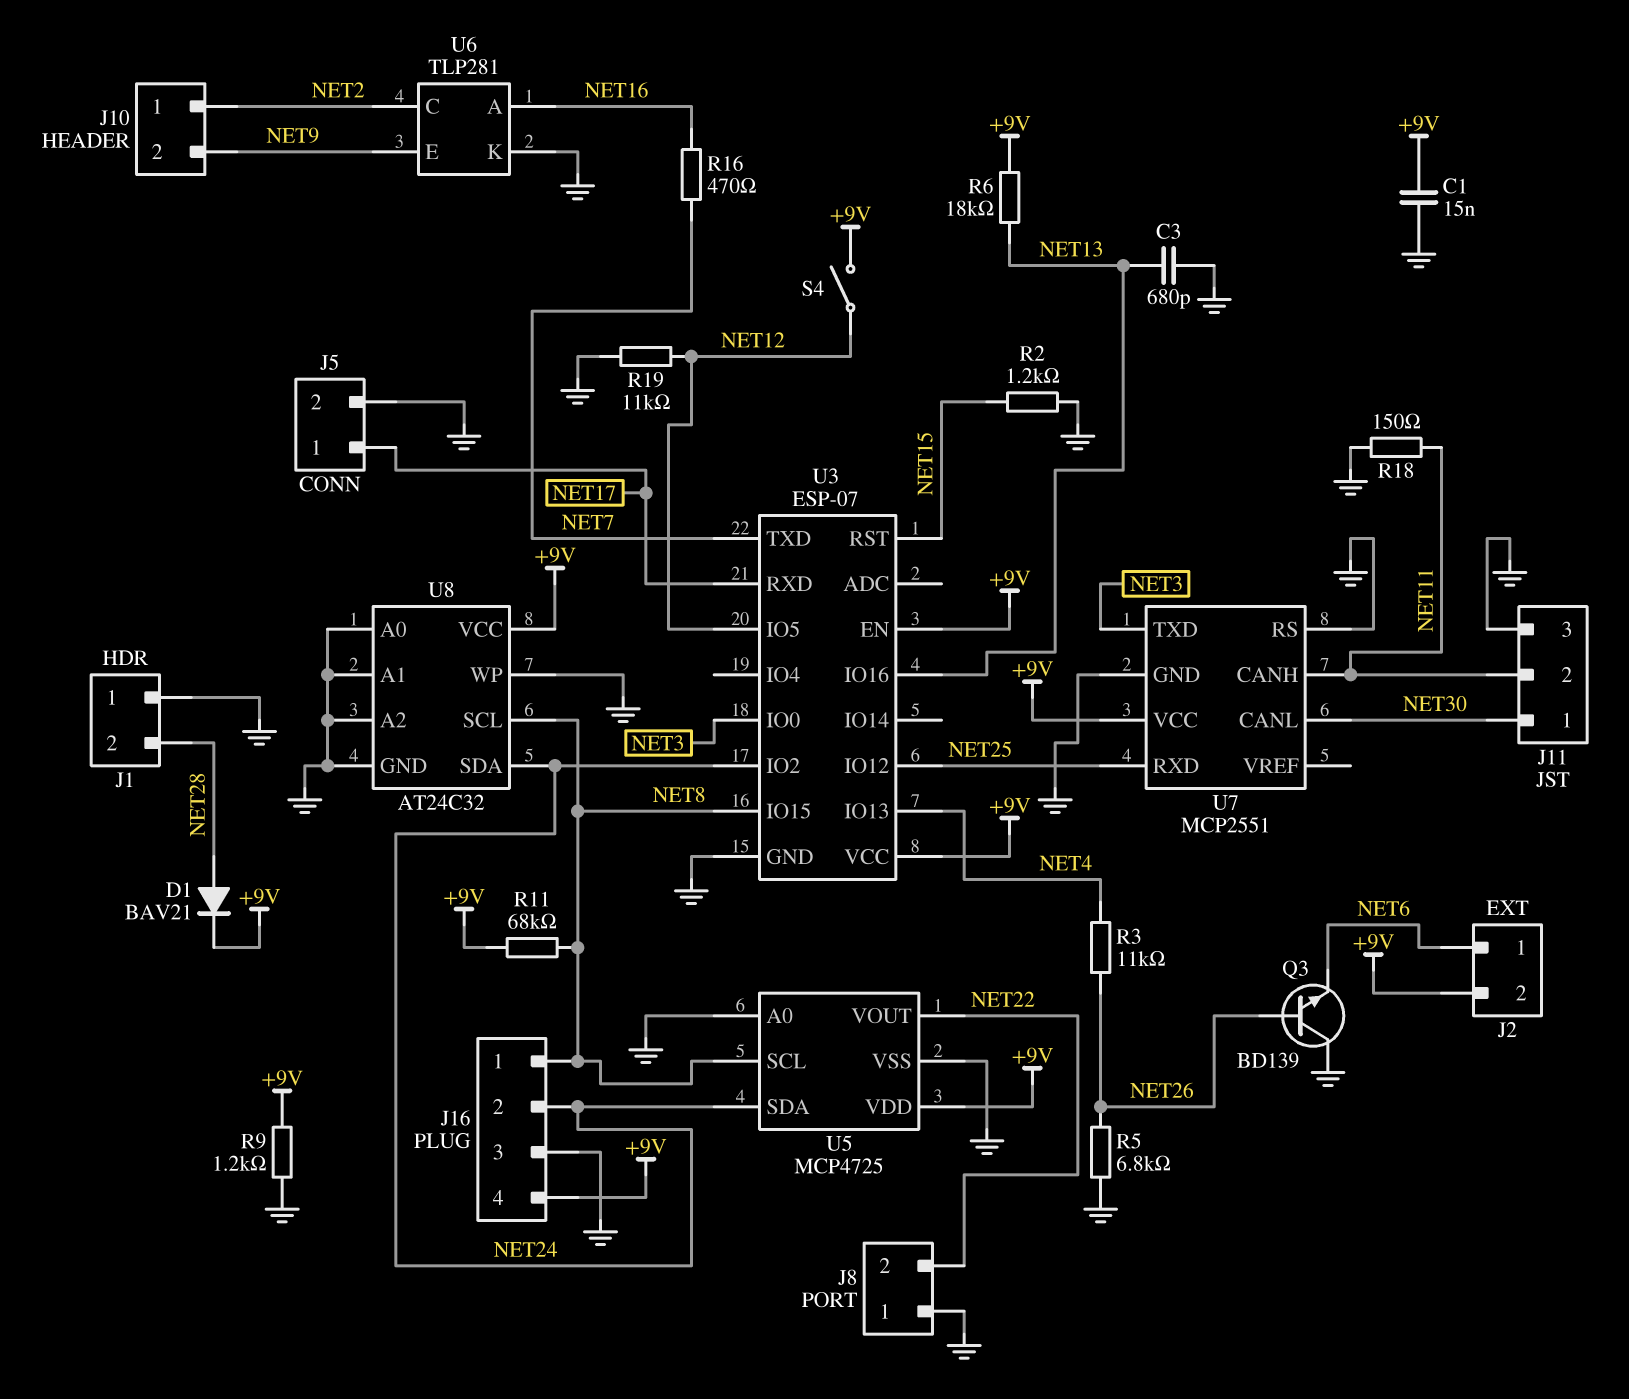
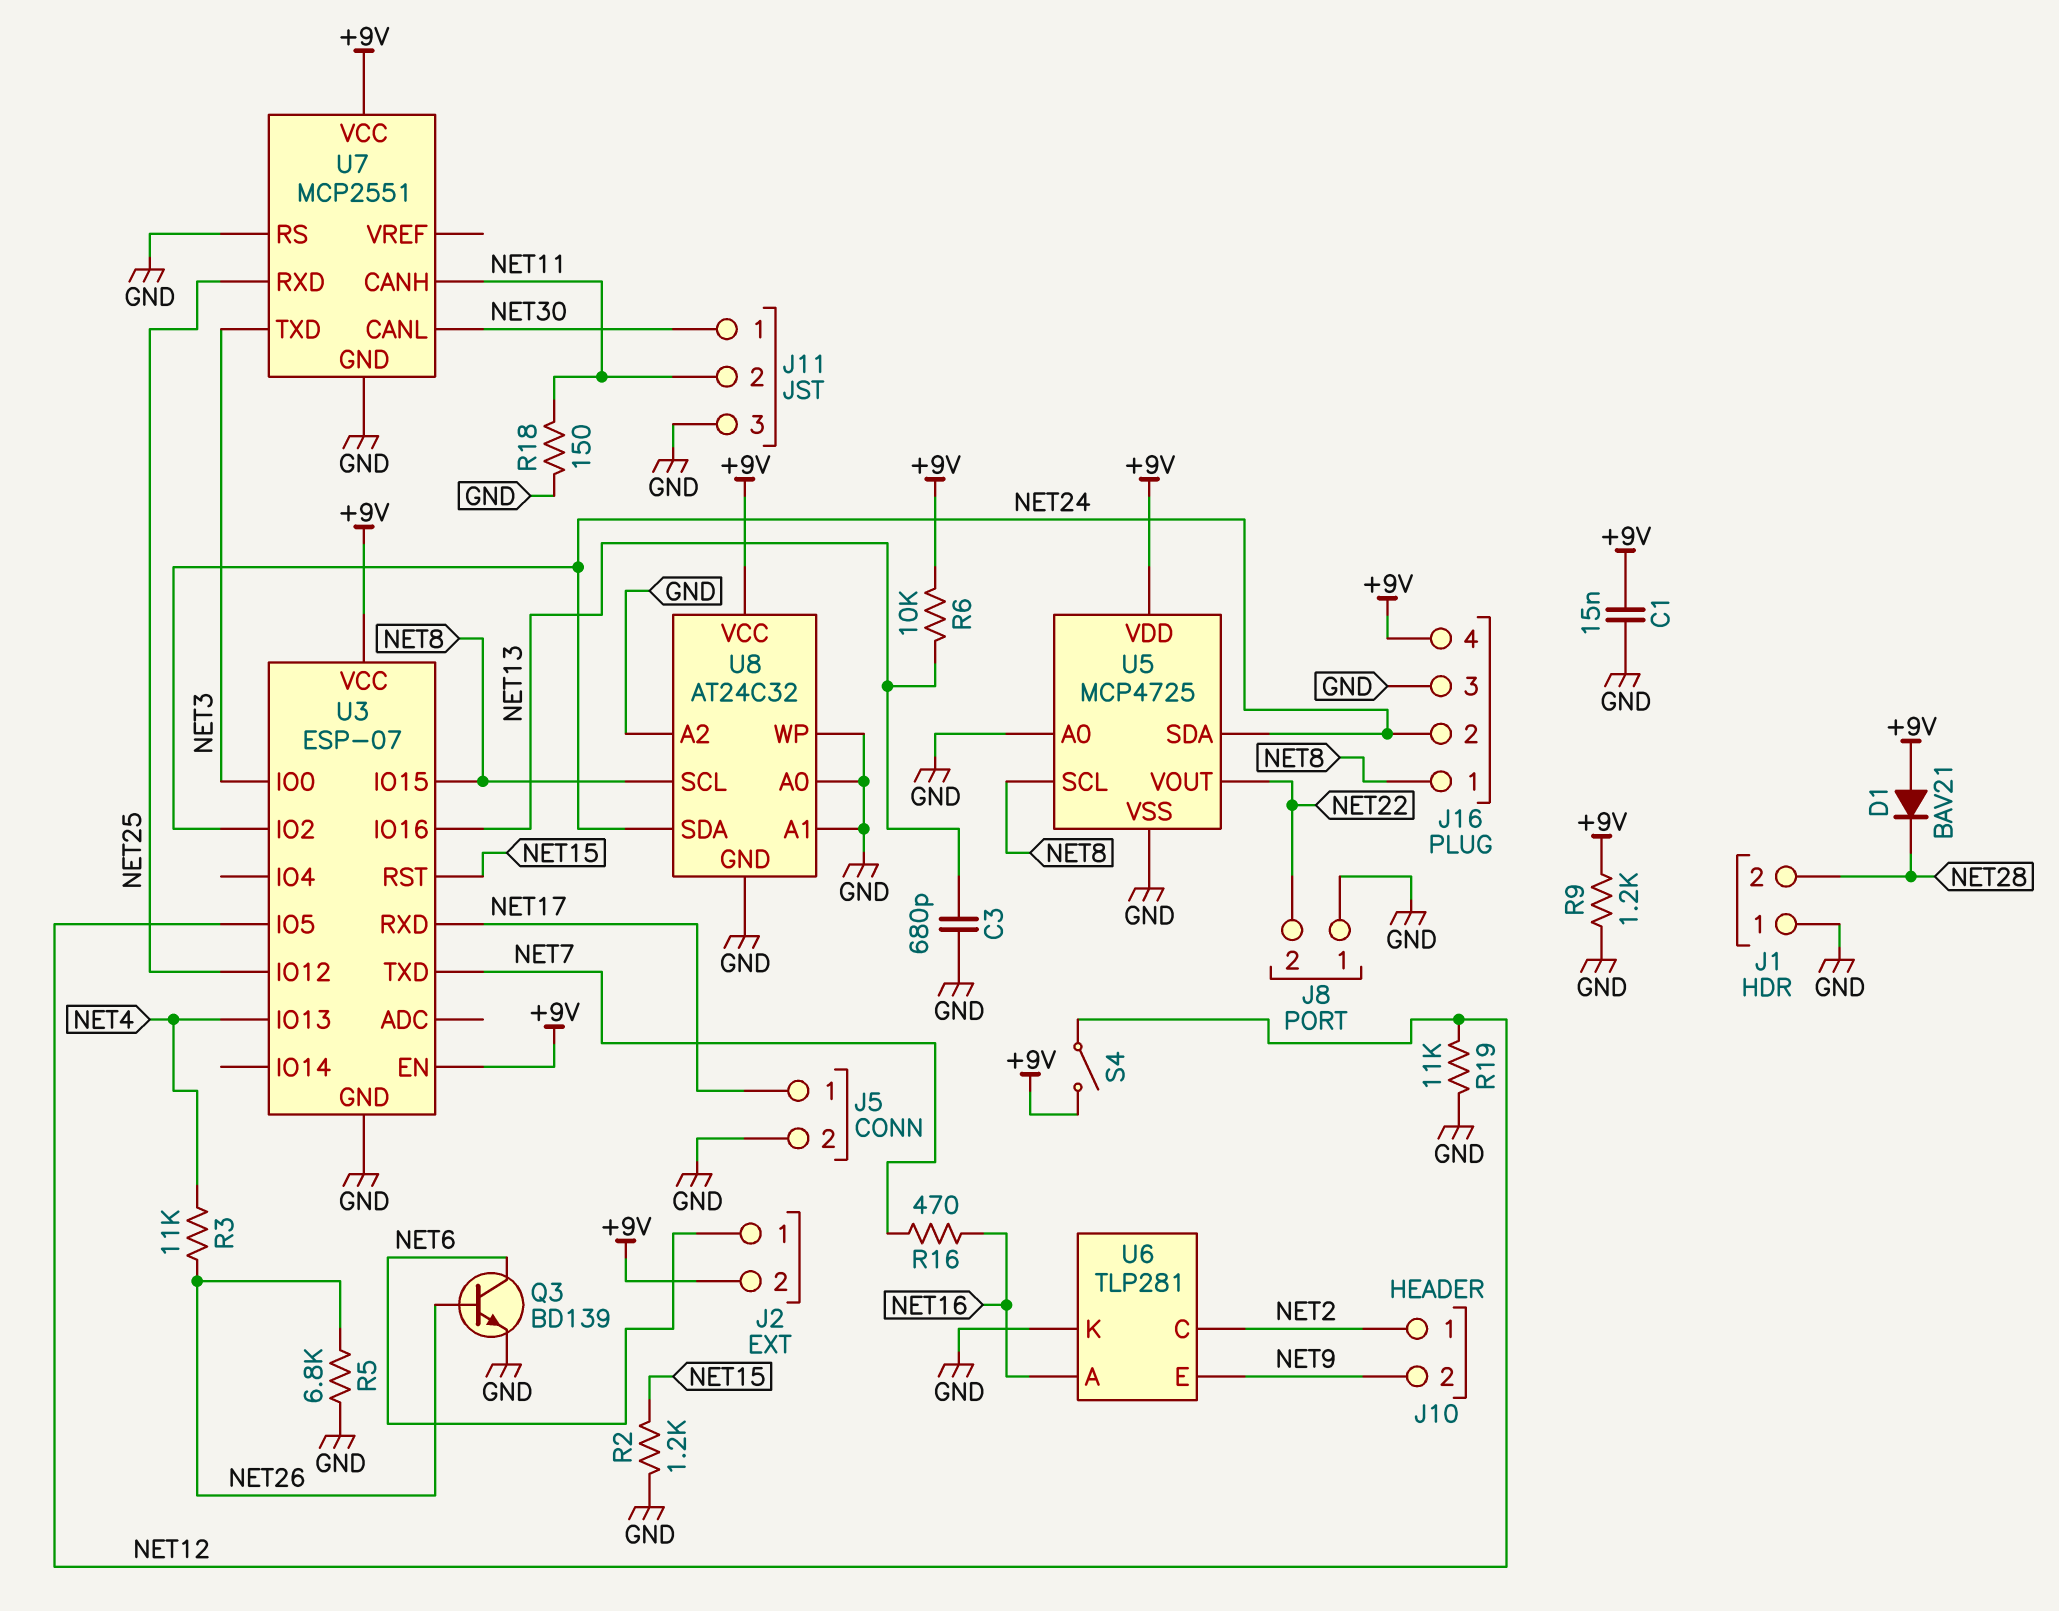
D1: diode BAV21 (A NET28, K +9V) -> diode BAV21 (A +9V, K NET28)
Q3: NPN BD139 (B NET26, C GND, E NET6) -> NPN BD139 (B NET26, C NET6, E GND)
R6: 18k (+9V, NET13) -> 10k (+9V, NET13)
R11: 68k (+9V, NET8) -> none

